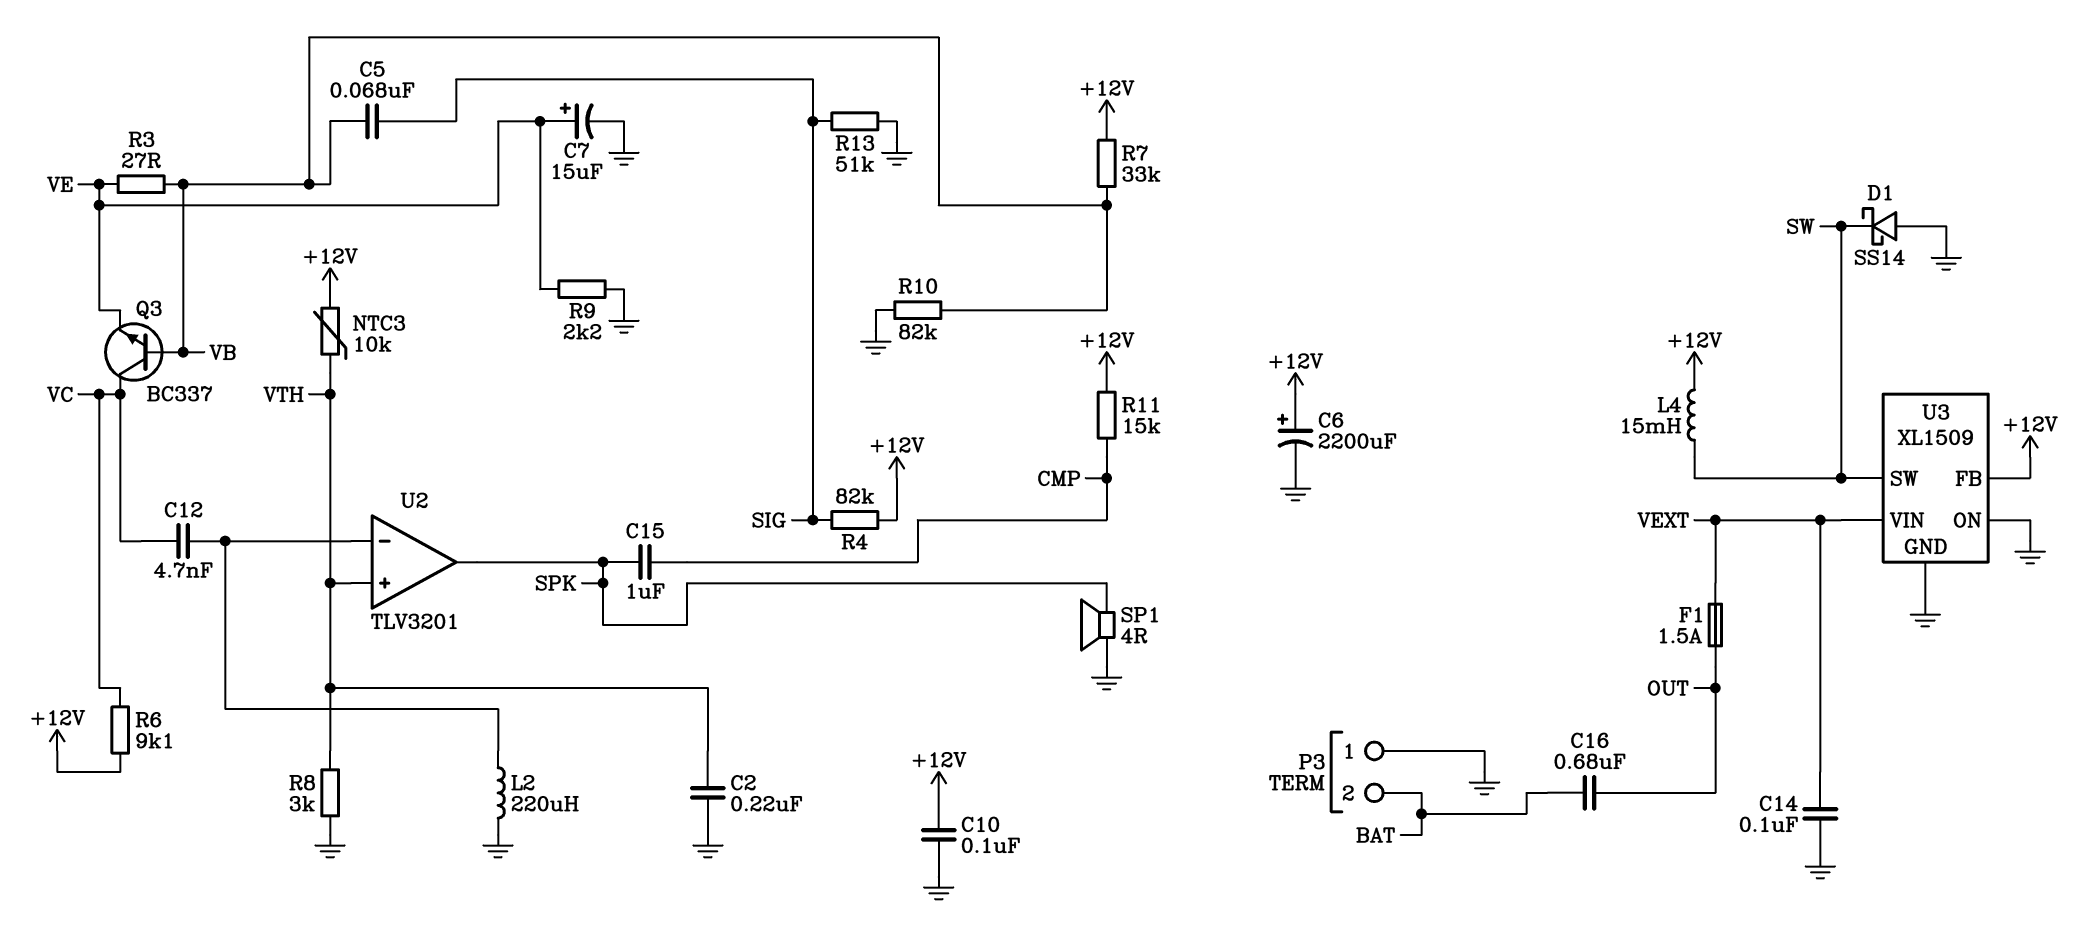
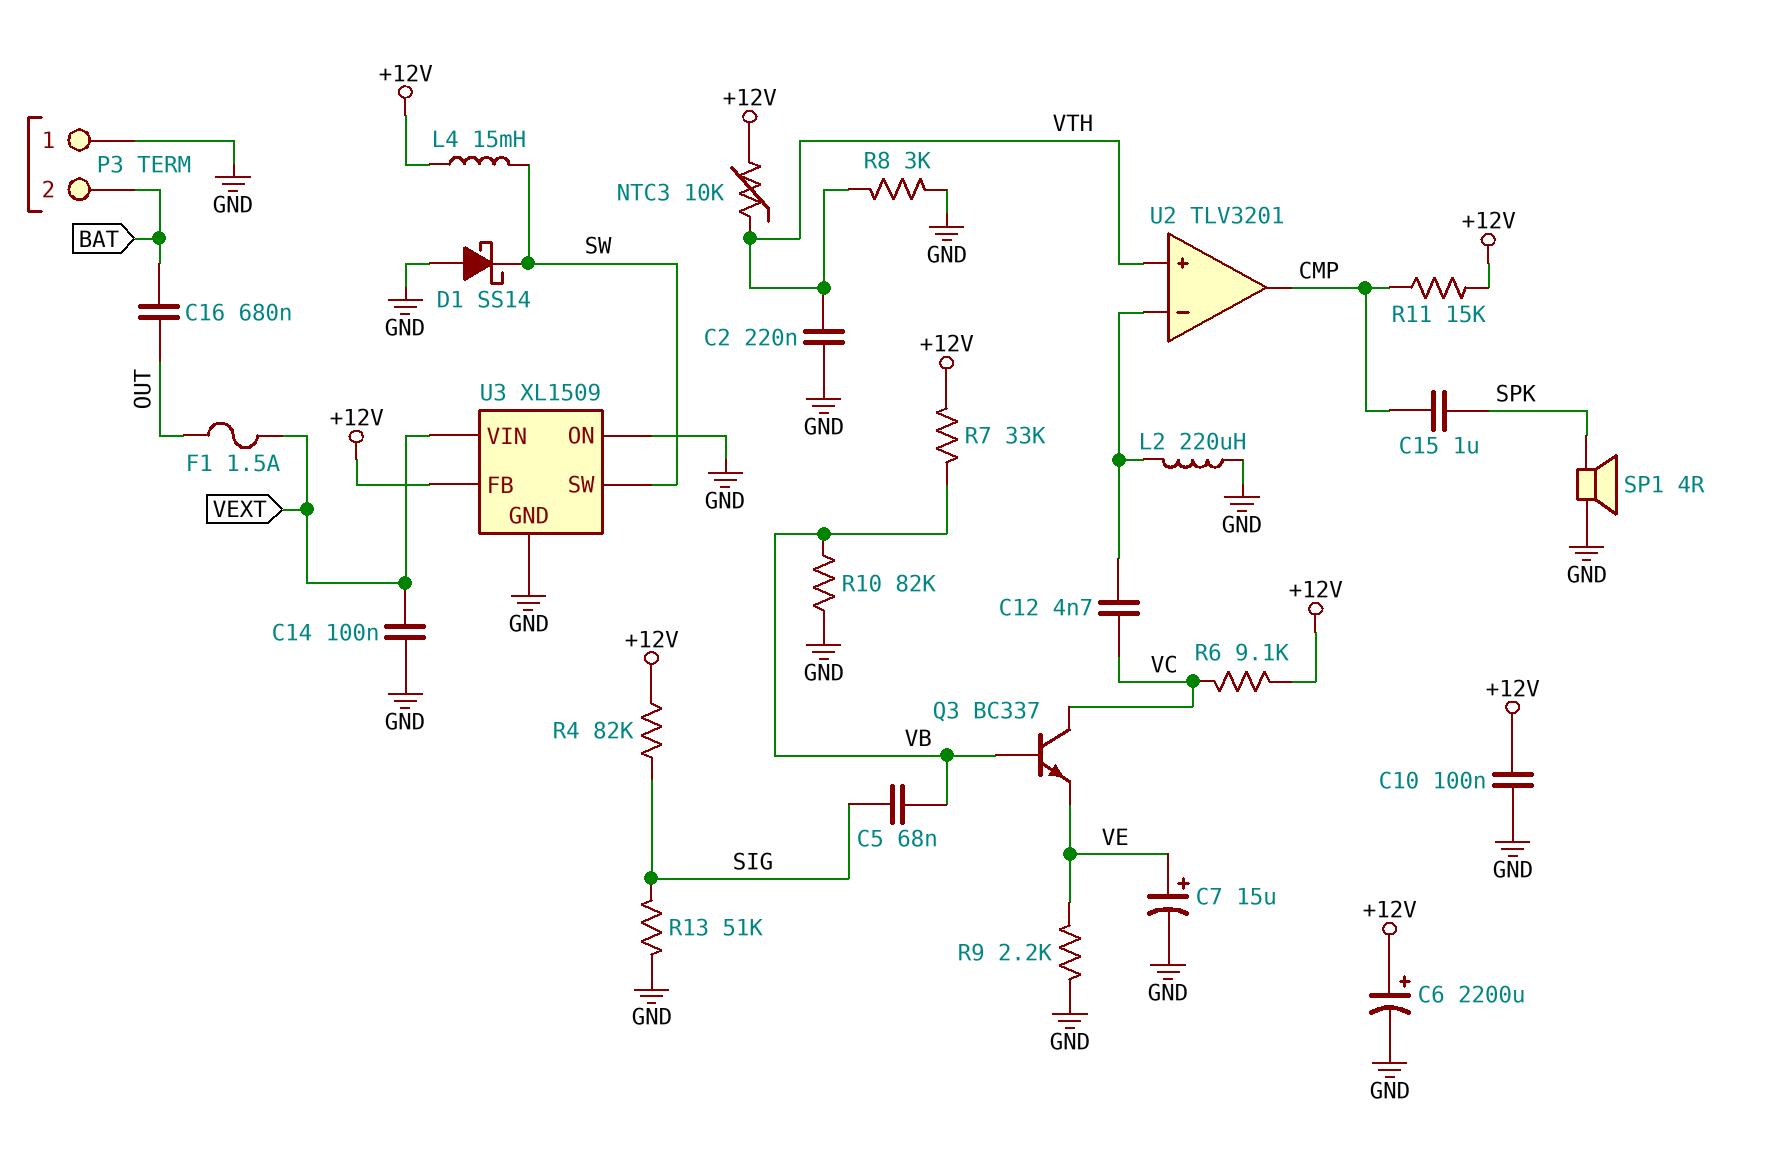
R3: 27 (VB, VE) -> none
U2 pin out: SPK -> CMP

